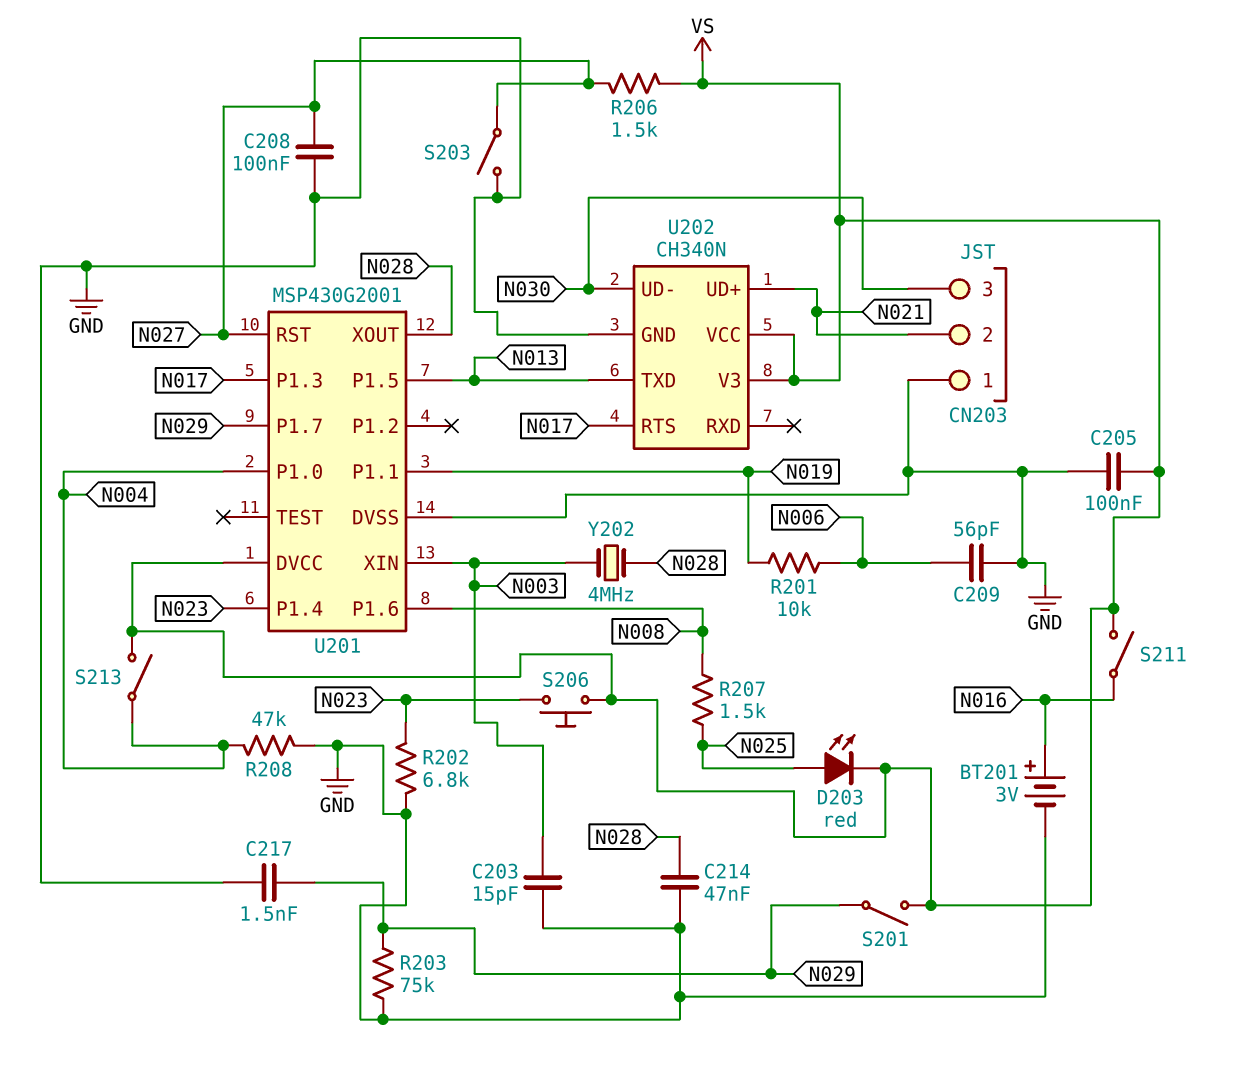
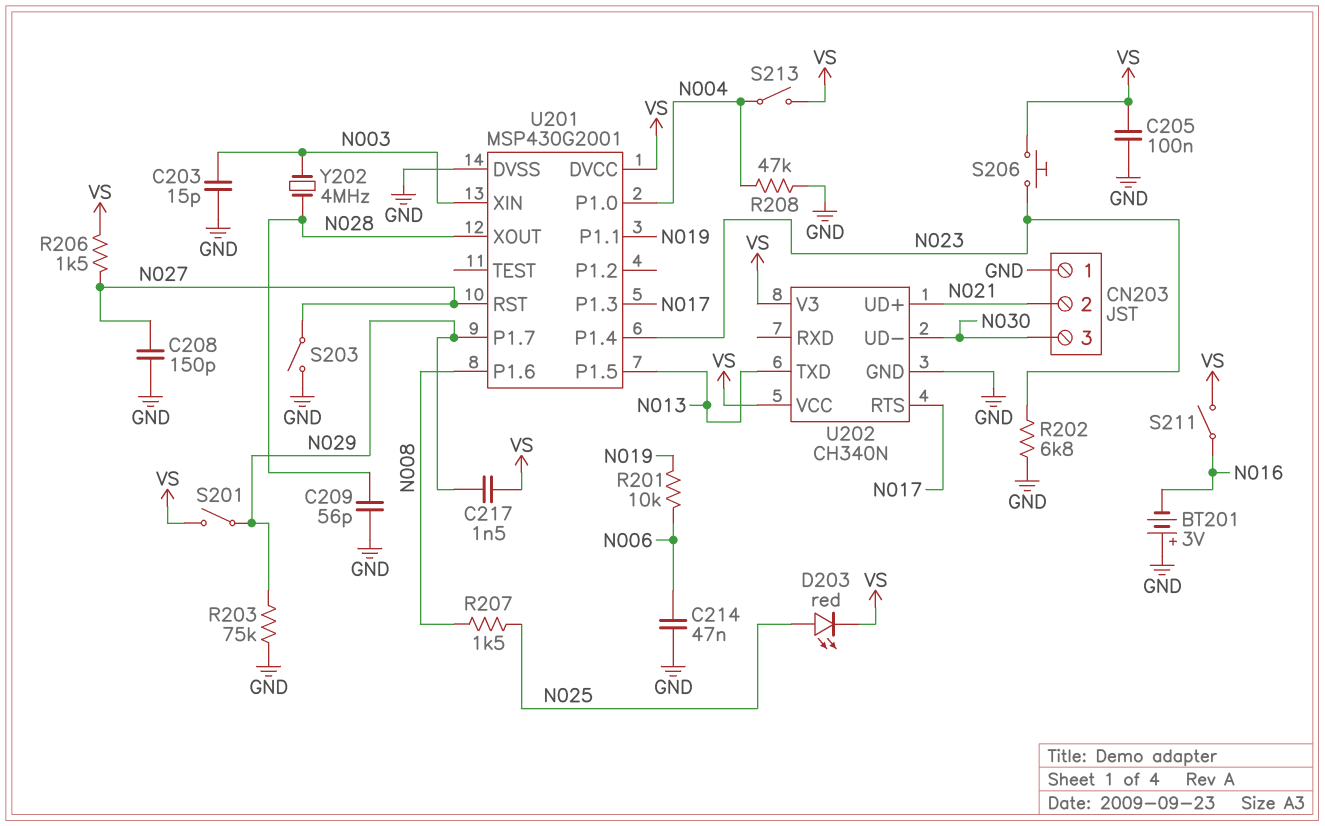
BT201: 3V (plus N016, minus GND) -> 3V (plus GND, minus N016)
C208: 100nF (GND, N027) -> 150pF (GND, N027)
C209: 56pF (GND, N006) -> 56pF (GND, N028)
C214: 47nF (GND, N028) -> 47nF (GND, N006)
C217: 1.5nF (GND, N029) -> 1.5nF (N029, VS)

